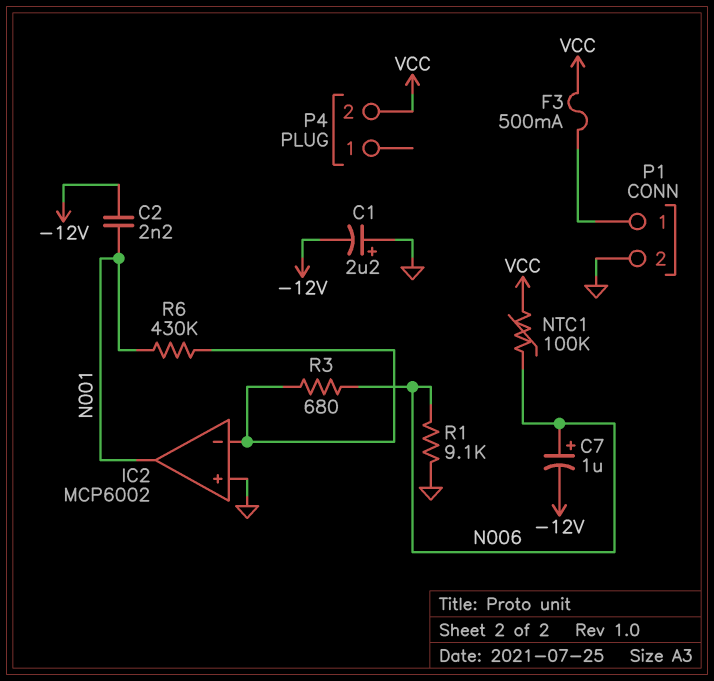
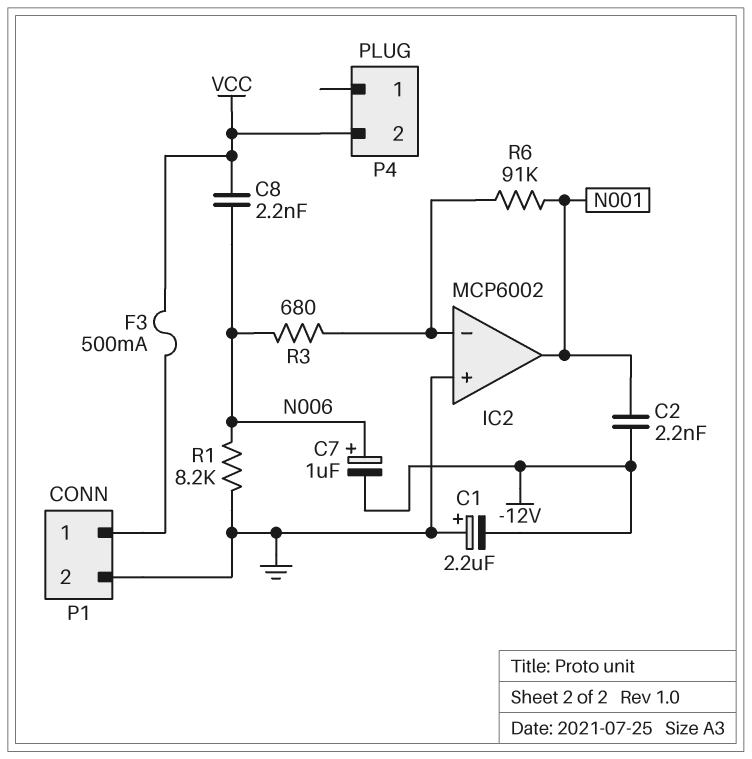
C8: none -> 2.2nF (N006, VCC)
NTC1: 100k (N006, VCC) -> none
R1: 9.1k (GND, N006) -> 8.2k (GND, N006)
R6: 430k (IC2/in-, N001) -> 91k (IC2/in-, N001)

